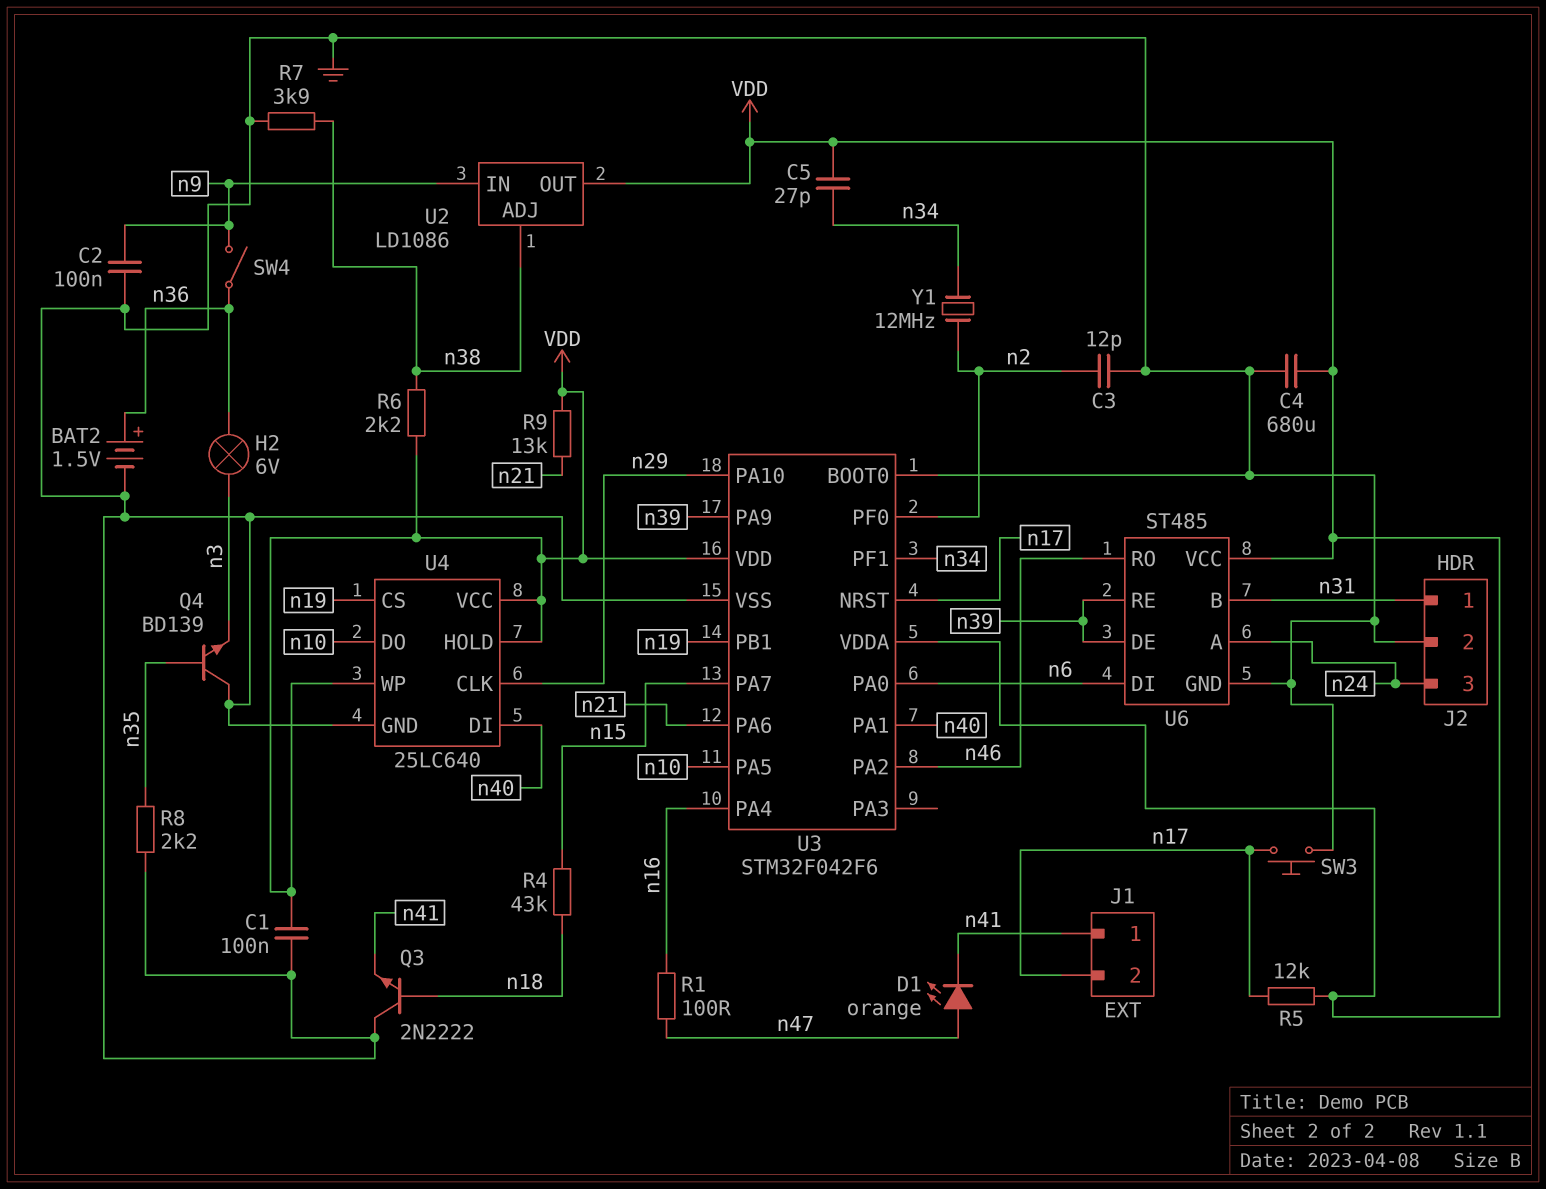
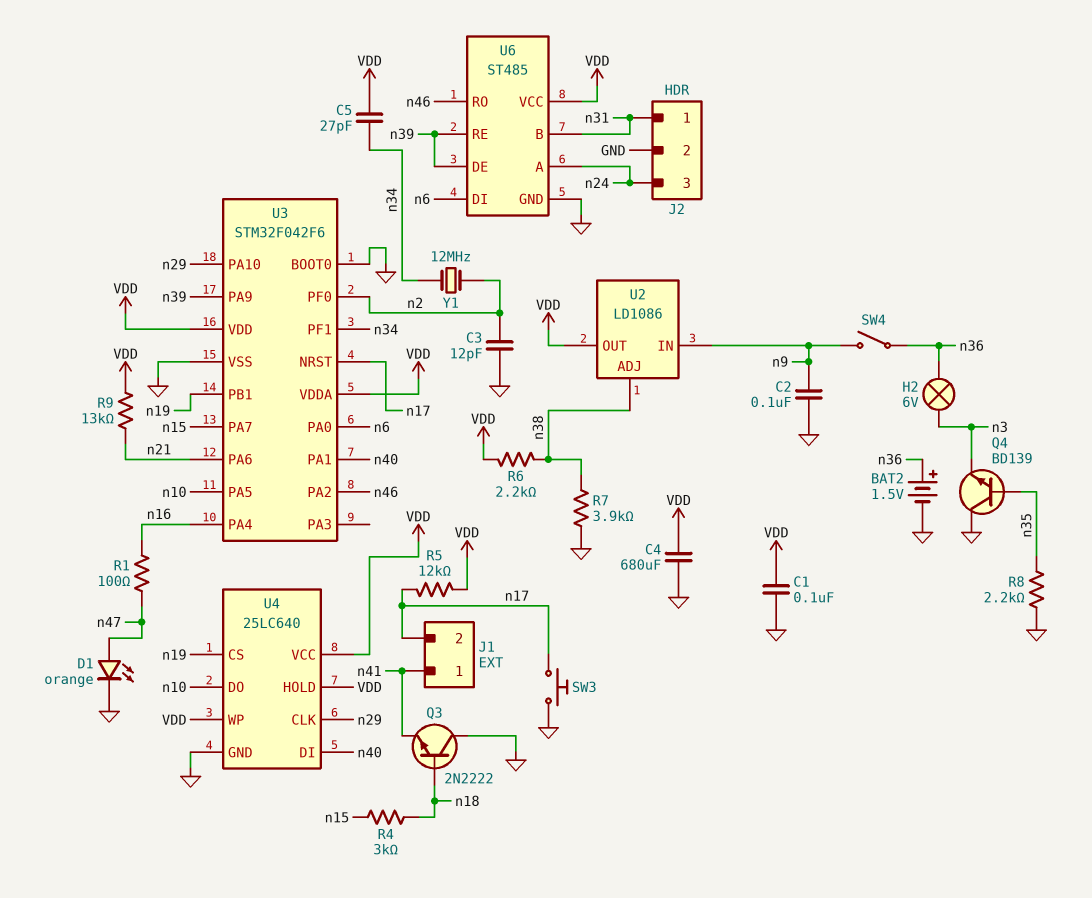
D1: LED orange (A n47, K n41) -> LED orange (A n47, K GND)
R4: 43k (n15, n18) -> 3k (n15, n18)

